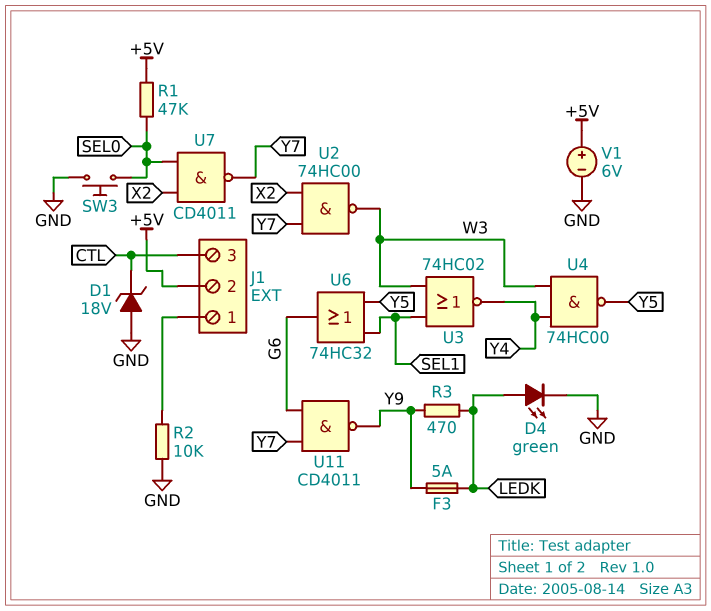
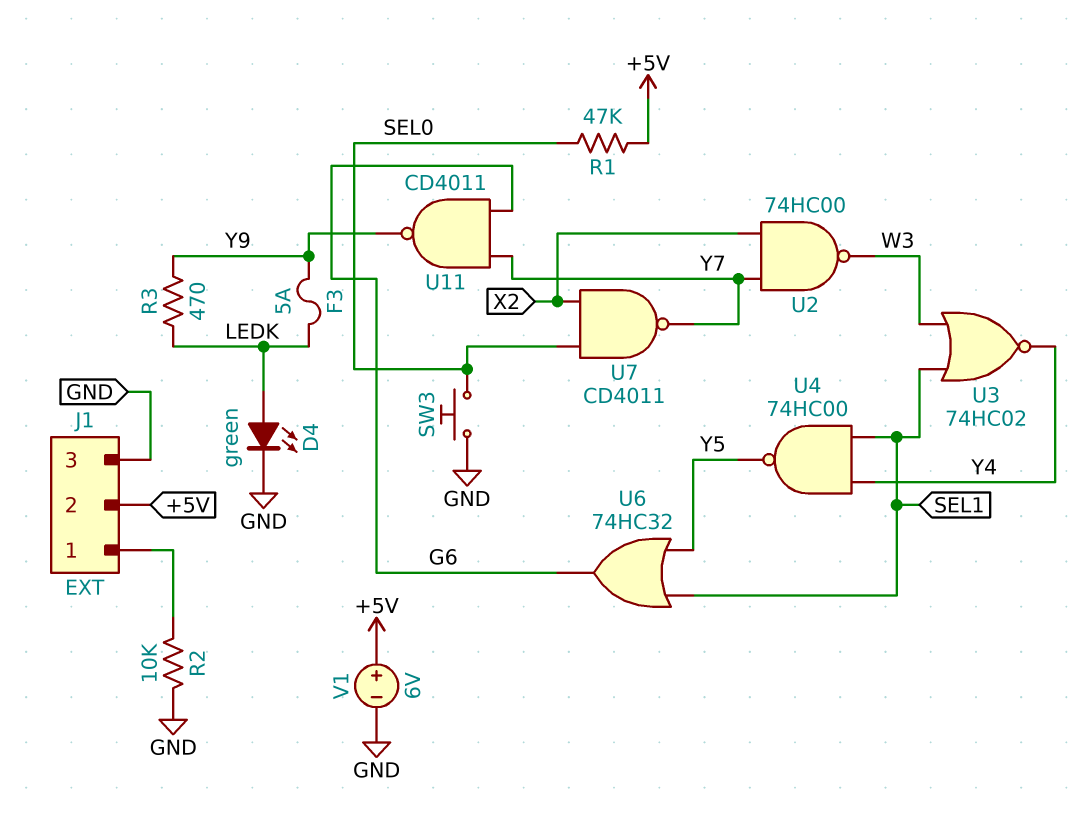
D1: zener 18V (A GND, K CTL) -> none
J1 pin 3: CTL -> GND
U4: NAND 74HC00 (in W3, in Y4, out Y5) -> NAND 74HC00 (in SEL1, in Y4, out Y5)

